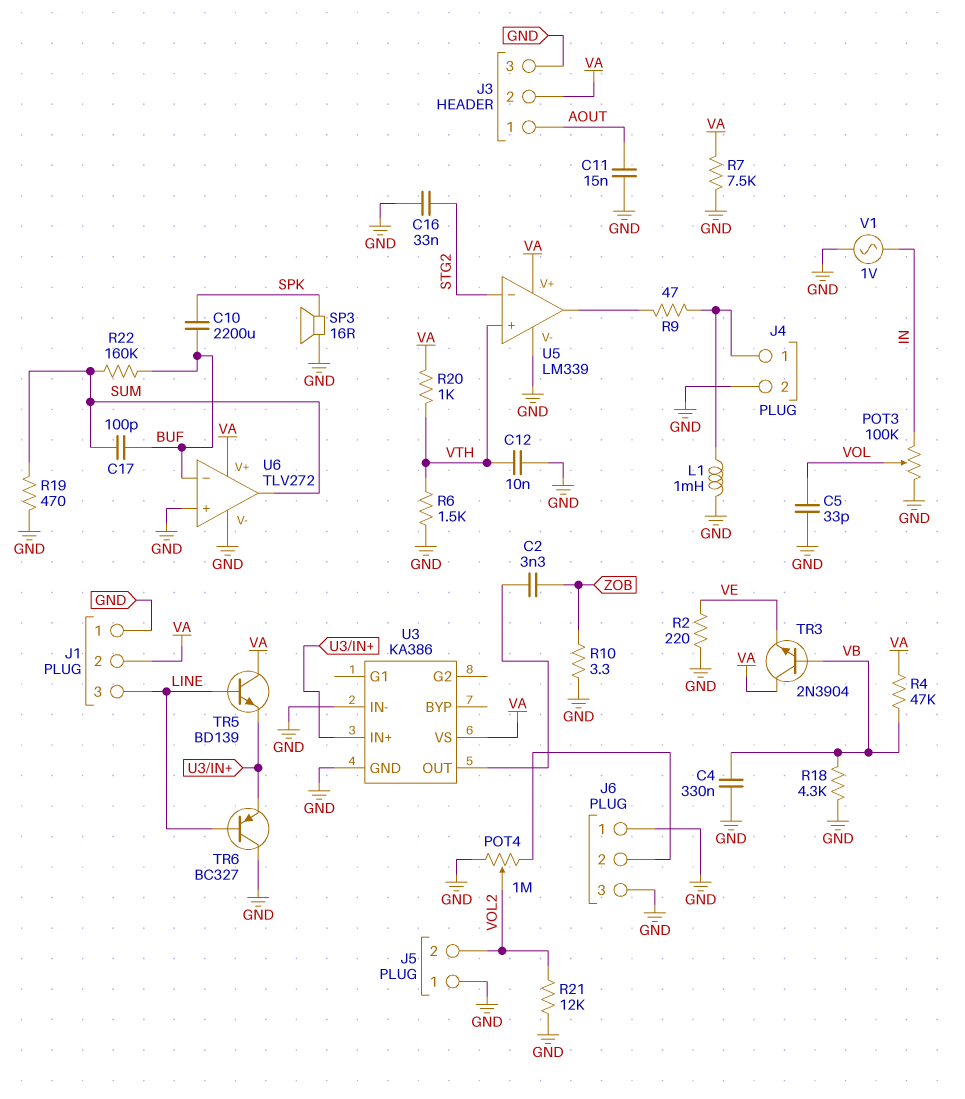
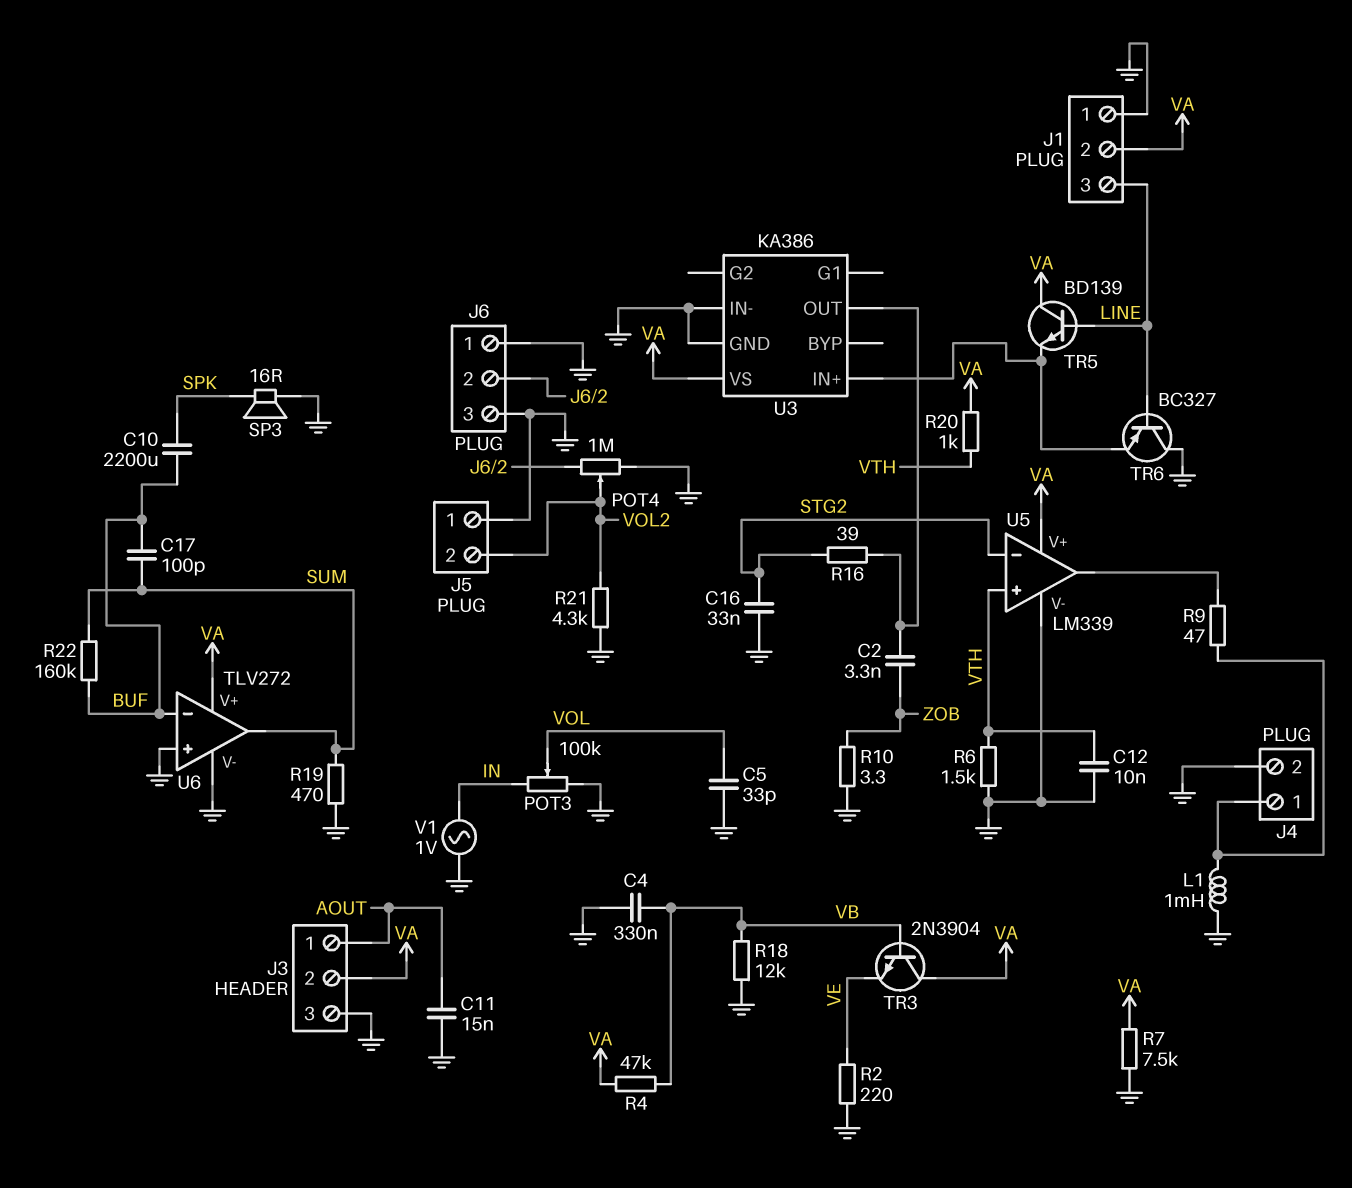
R16: none -> 39 (STG2, U3/OUT)
R18: 4.3k (GND, VB) -> 12k (GND, VB)
R21: 12k (GND, VOL2) -> 4.3k (GND, VOL2)

